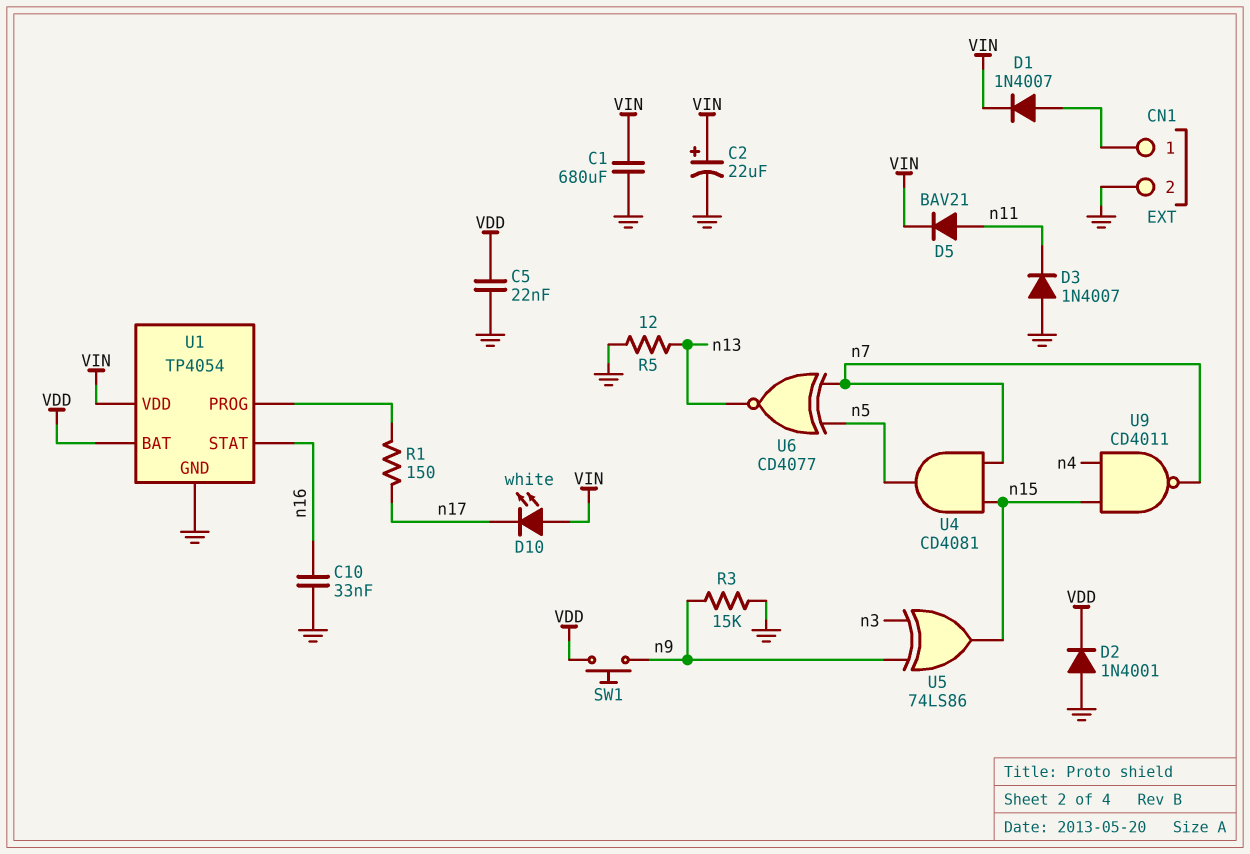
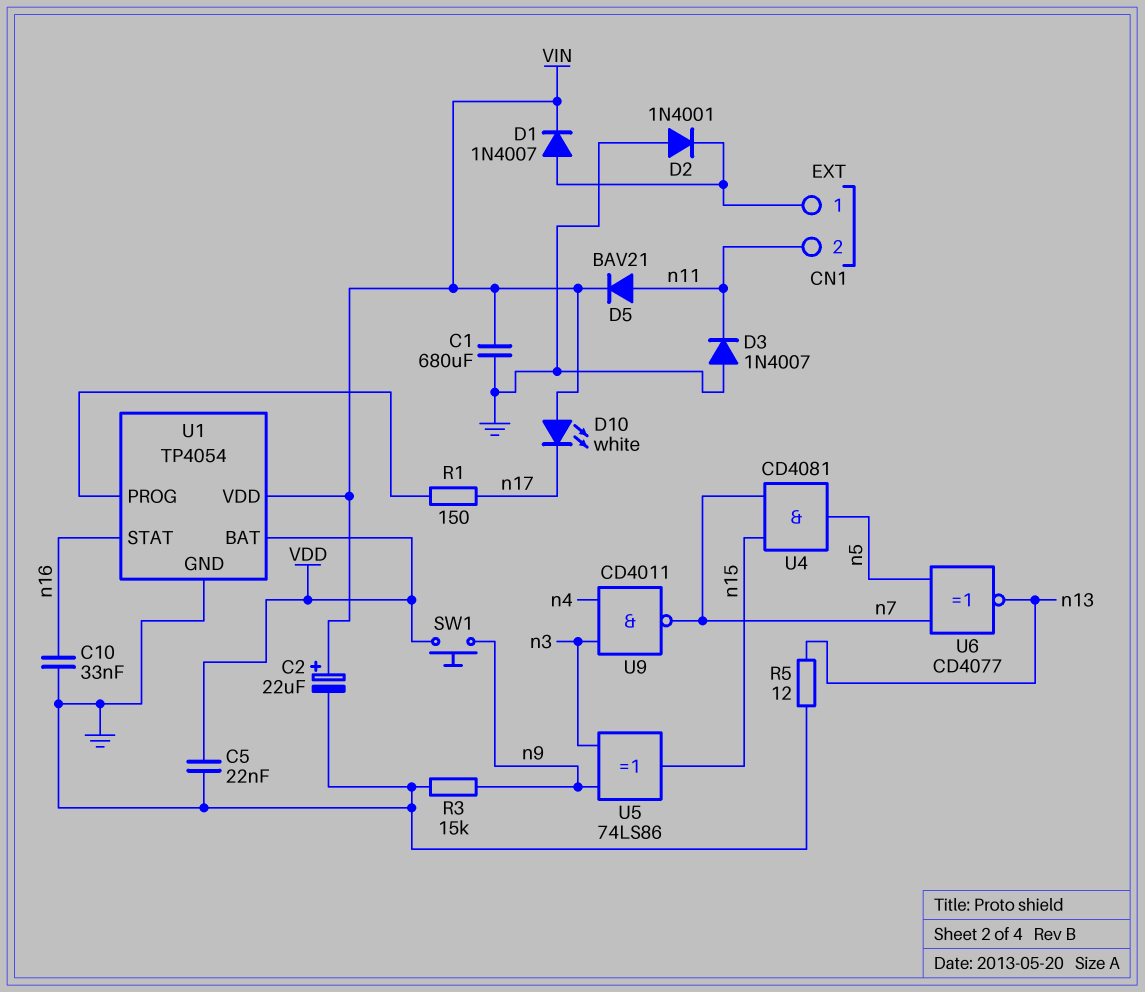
CN1 pin 2: GND -> n11
D2: diode 1N4001 (A GND, K VDD) -> diode 1N4001 (A GND, K CN1/1)
U9: NAND CD4011 (in n4, in n15, out n7) -> NAND CD4011 (in n3, in n4, out n7)

